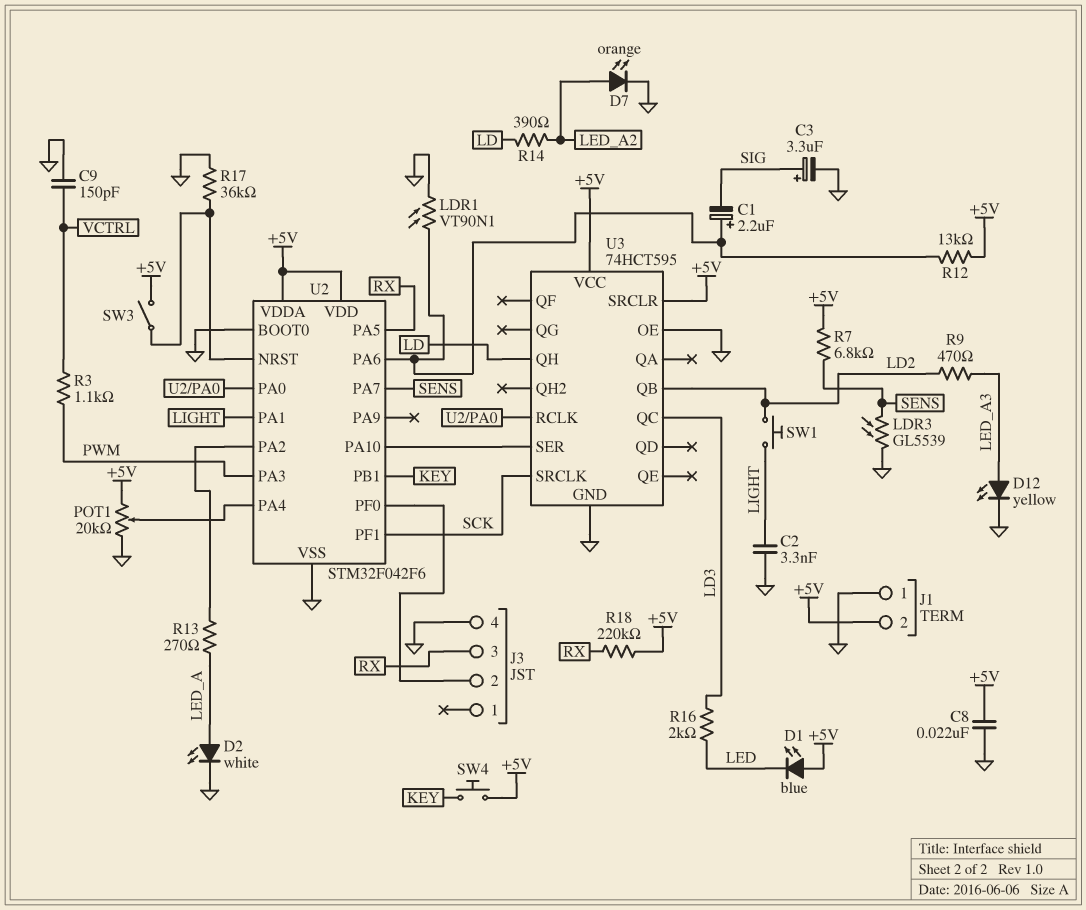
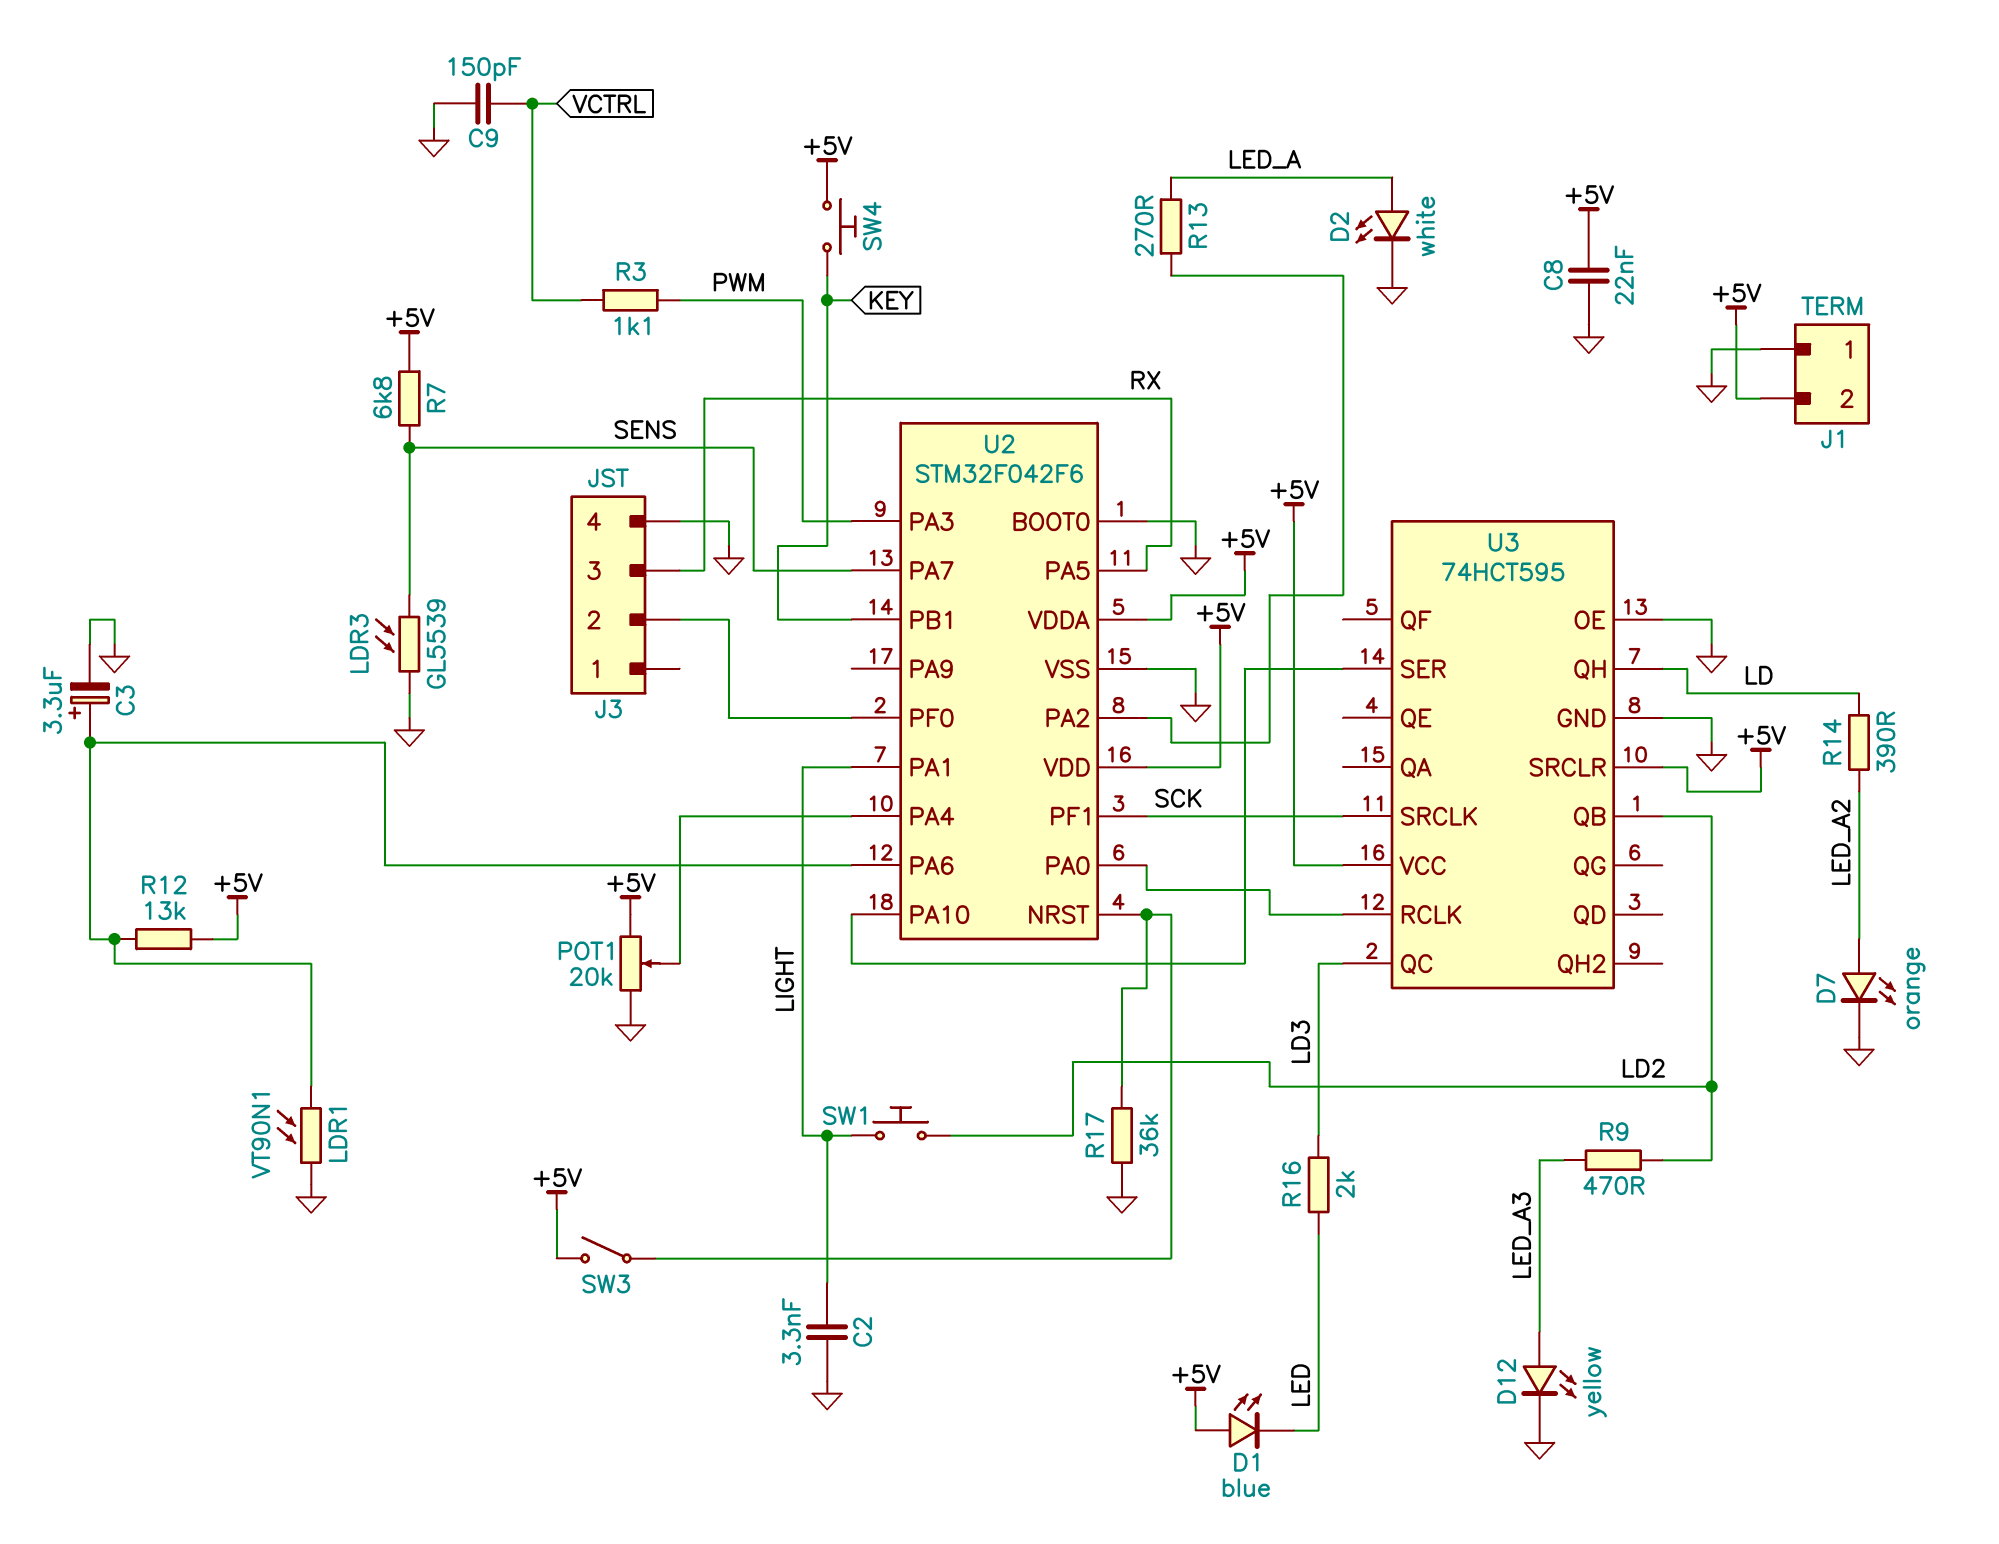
C1: 2.2uF (plus U2/PA6, minus SIG) -> none
C3: 3.3uF (plus SIG, minus GND) -> 3.3uF (plus U2/PA6, minus GND)
R18: 220k (+5V, RX) -> none

